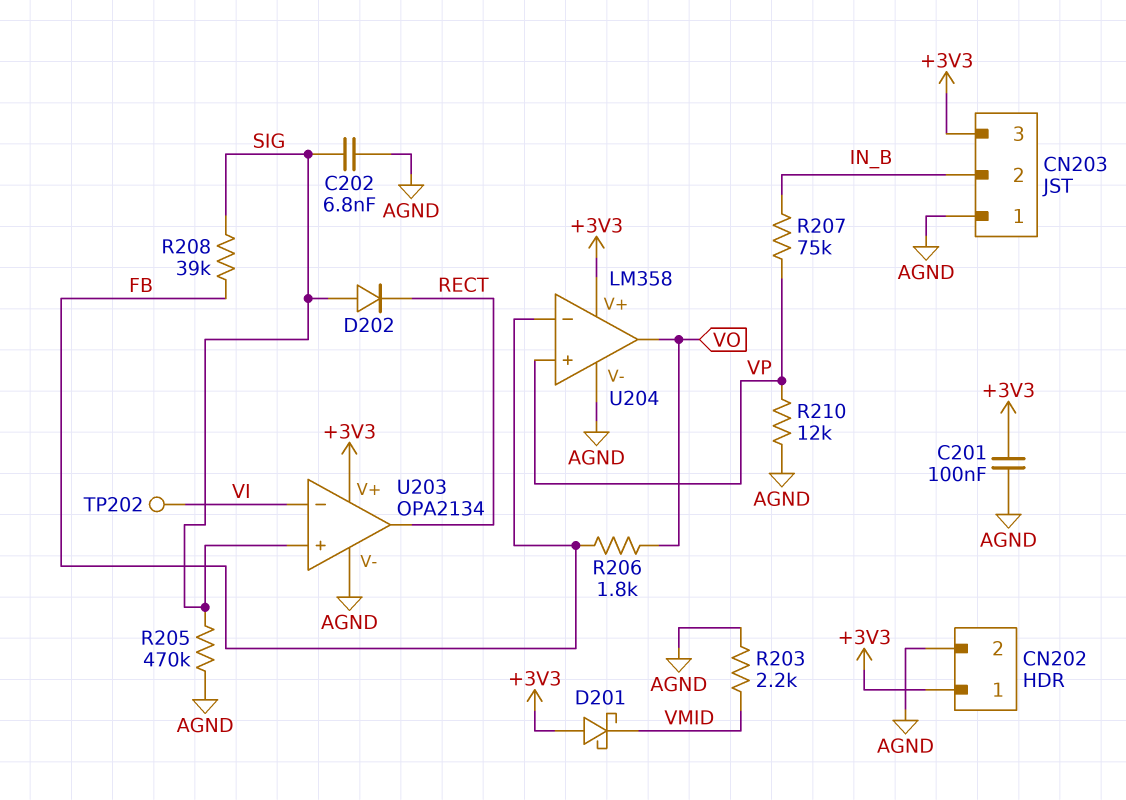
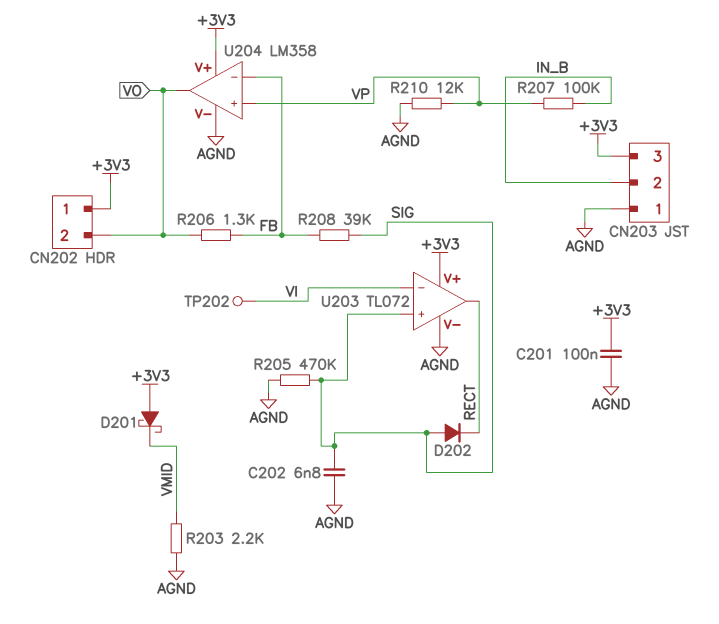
CN202 pin 2: AGND -> VO
R206: 1.8k (FB, VO) -> 1.3k (FB, VO)
R207: 75k (IN_B, VP) -> 100k (IN_B, VP)
U203: OPA2134 -> TL072

